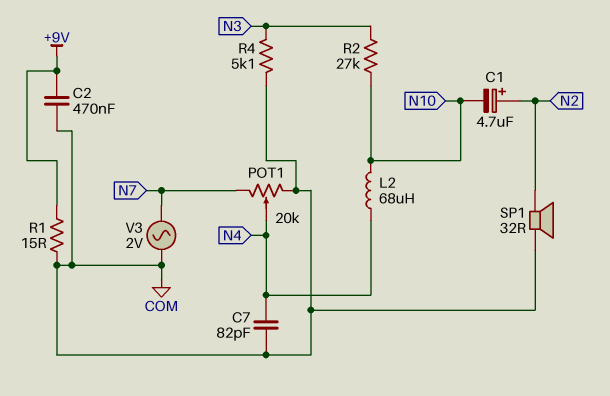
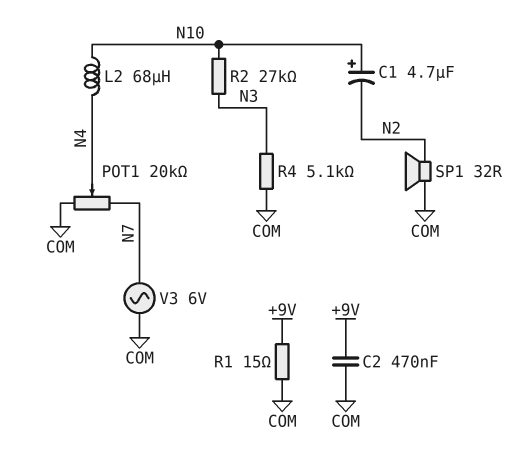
C1: 4.7uF (plus N2, minus N10) -> 4.7uF (plus N10, minus N2)
C7: 82pF (COM, N4) -> none
V3: AC 2V (COM, N7) -> AC 6V (COM, N7)

